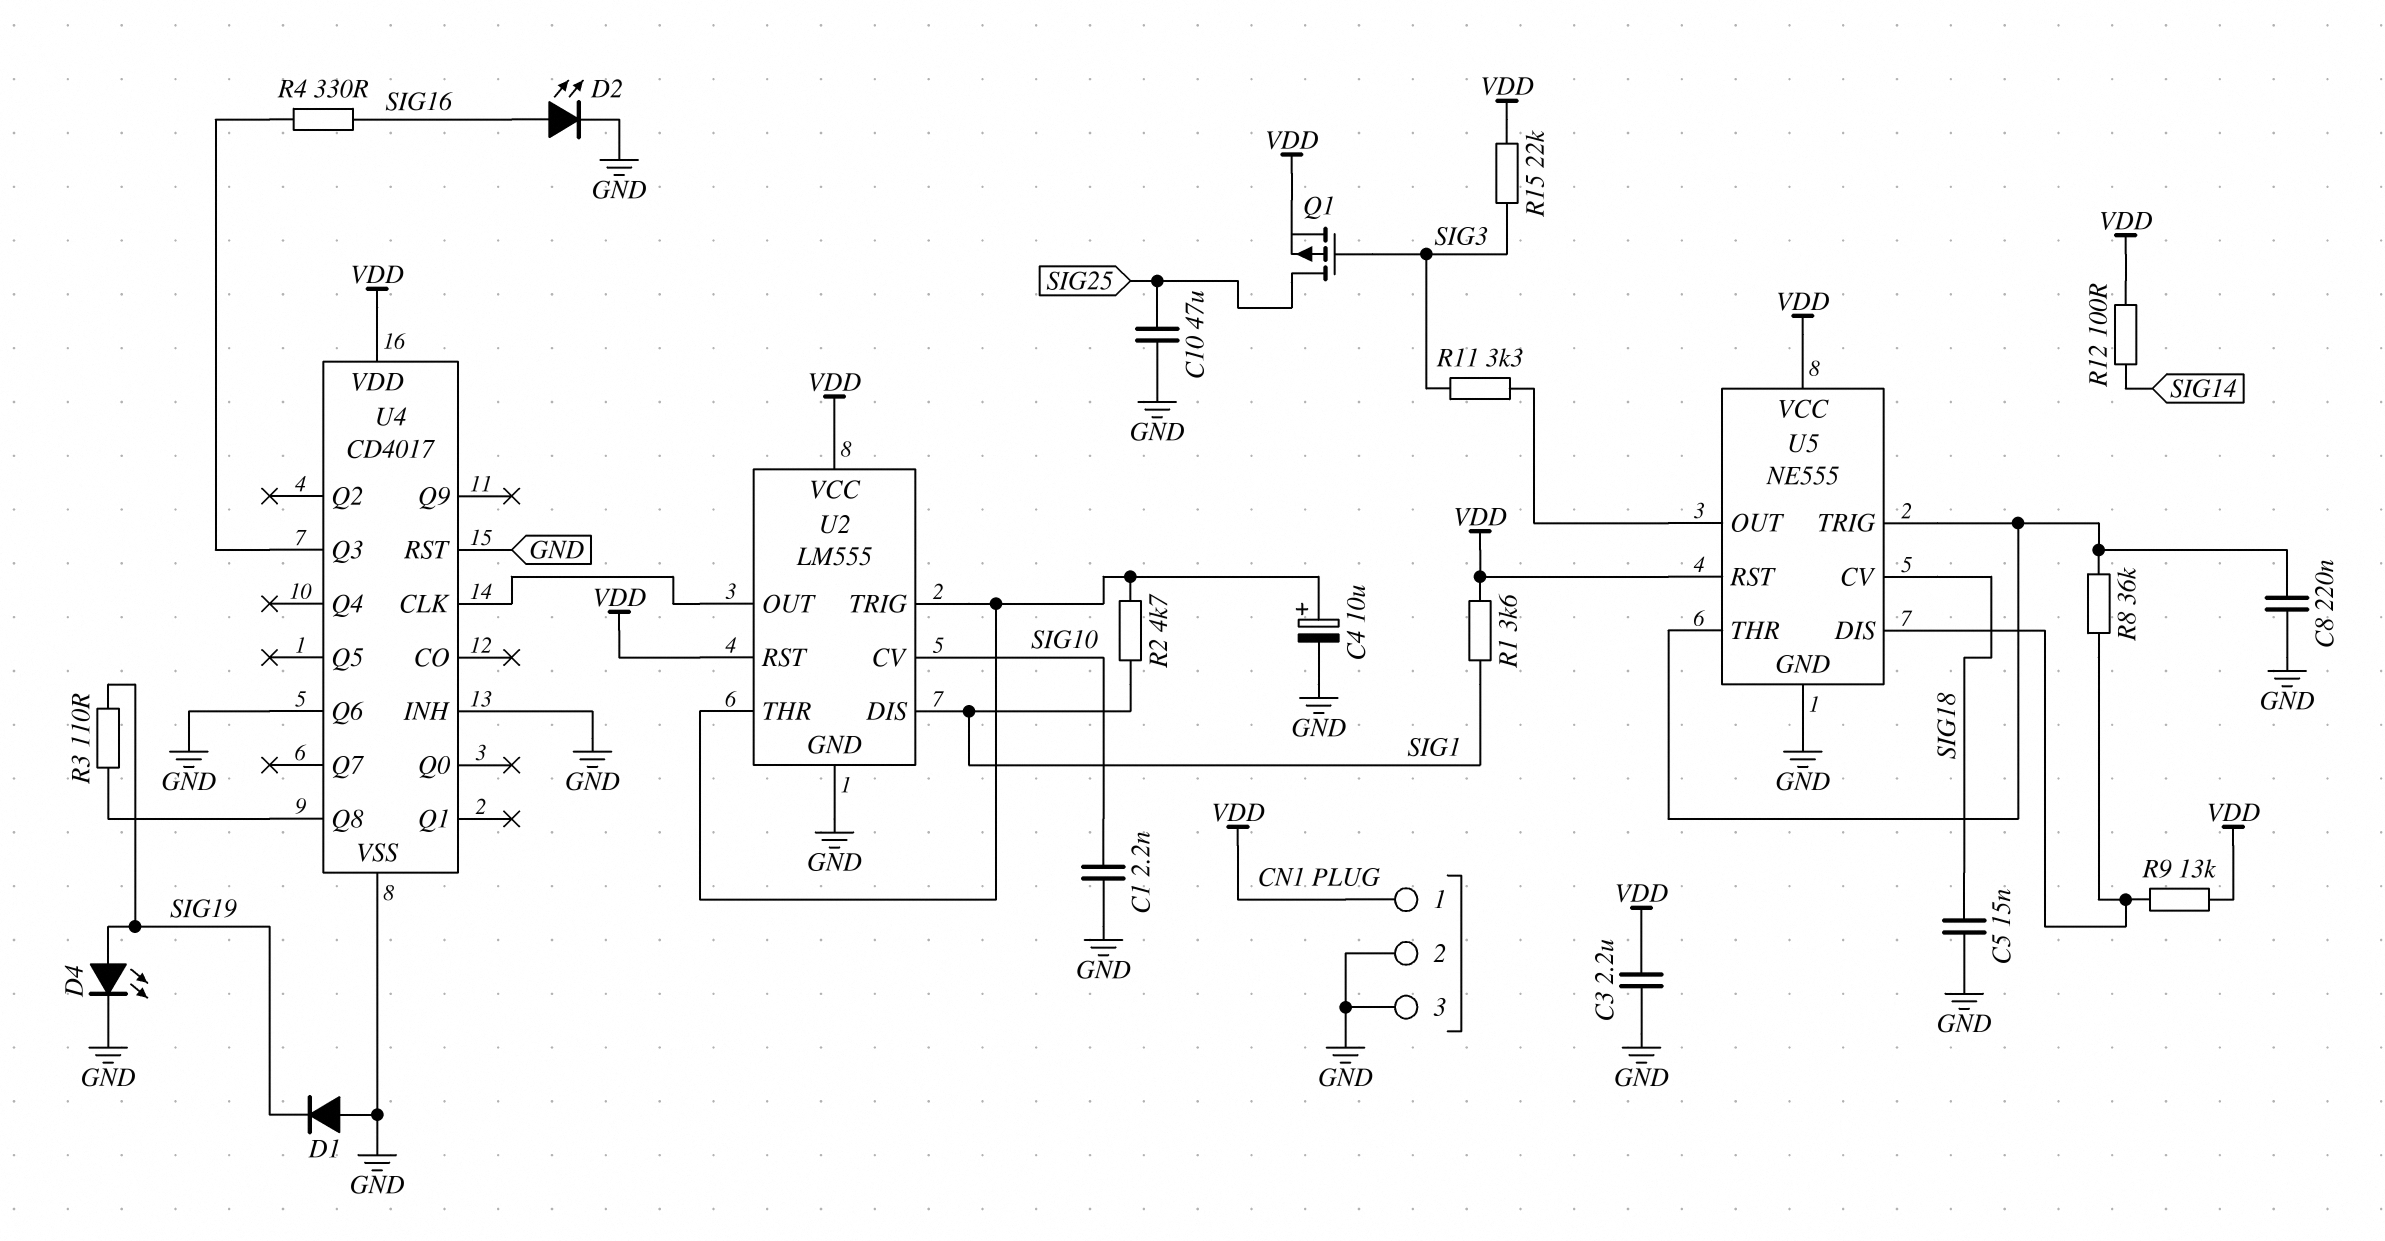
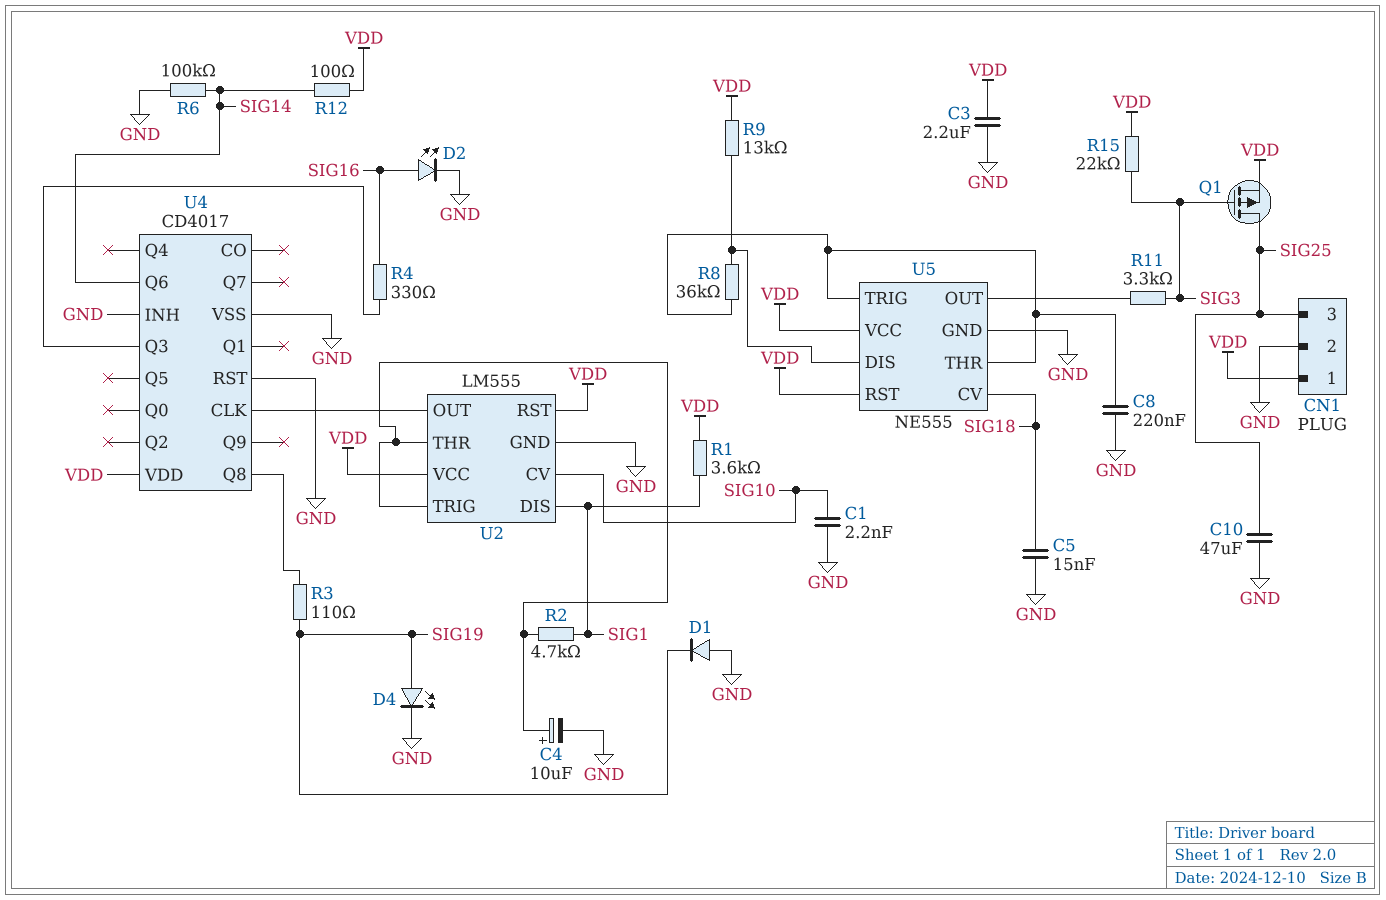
CN1 pin 3: GND -> SIG25
R6: none -> 100k (GND, SIG14)
U4 pin Q6: GND -> SIG14

